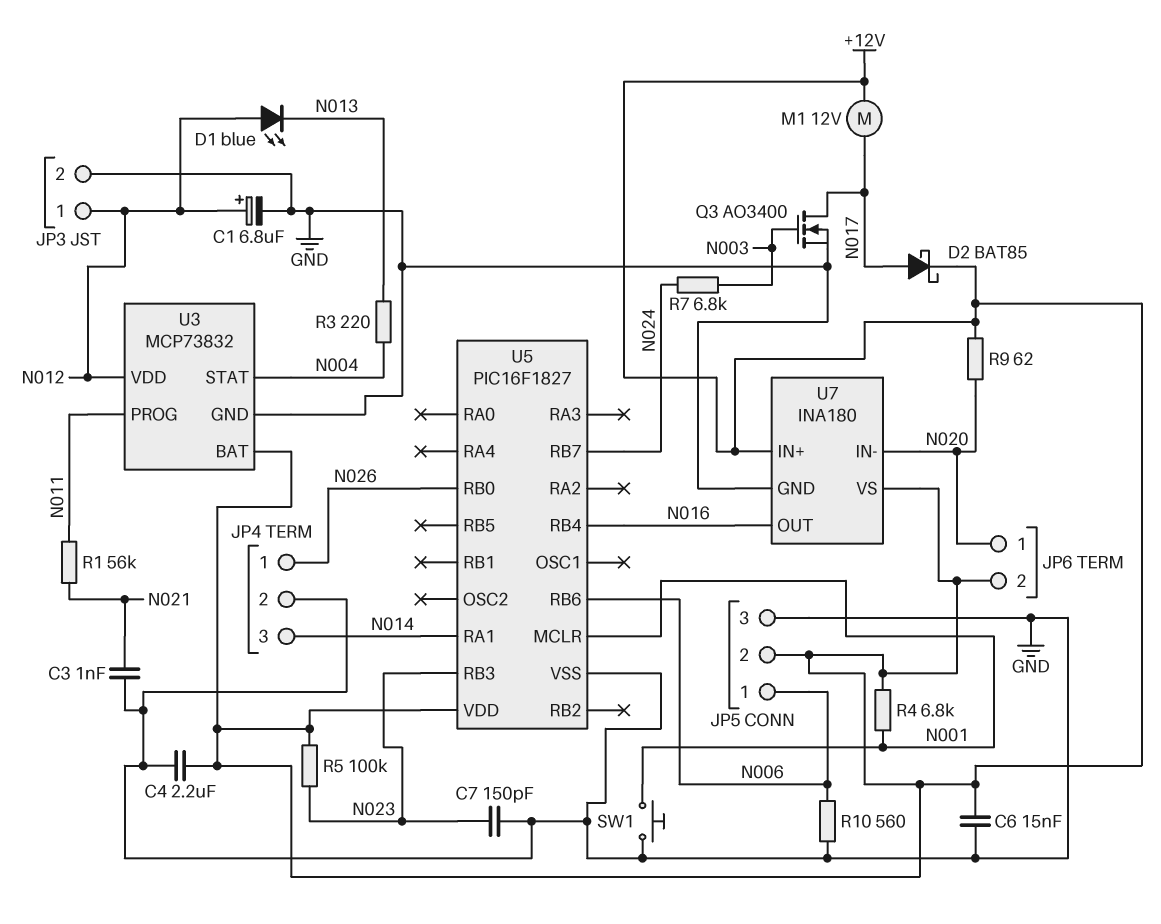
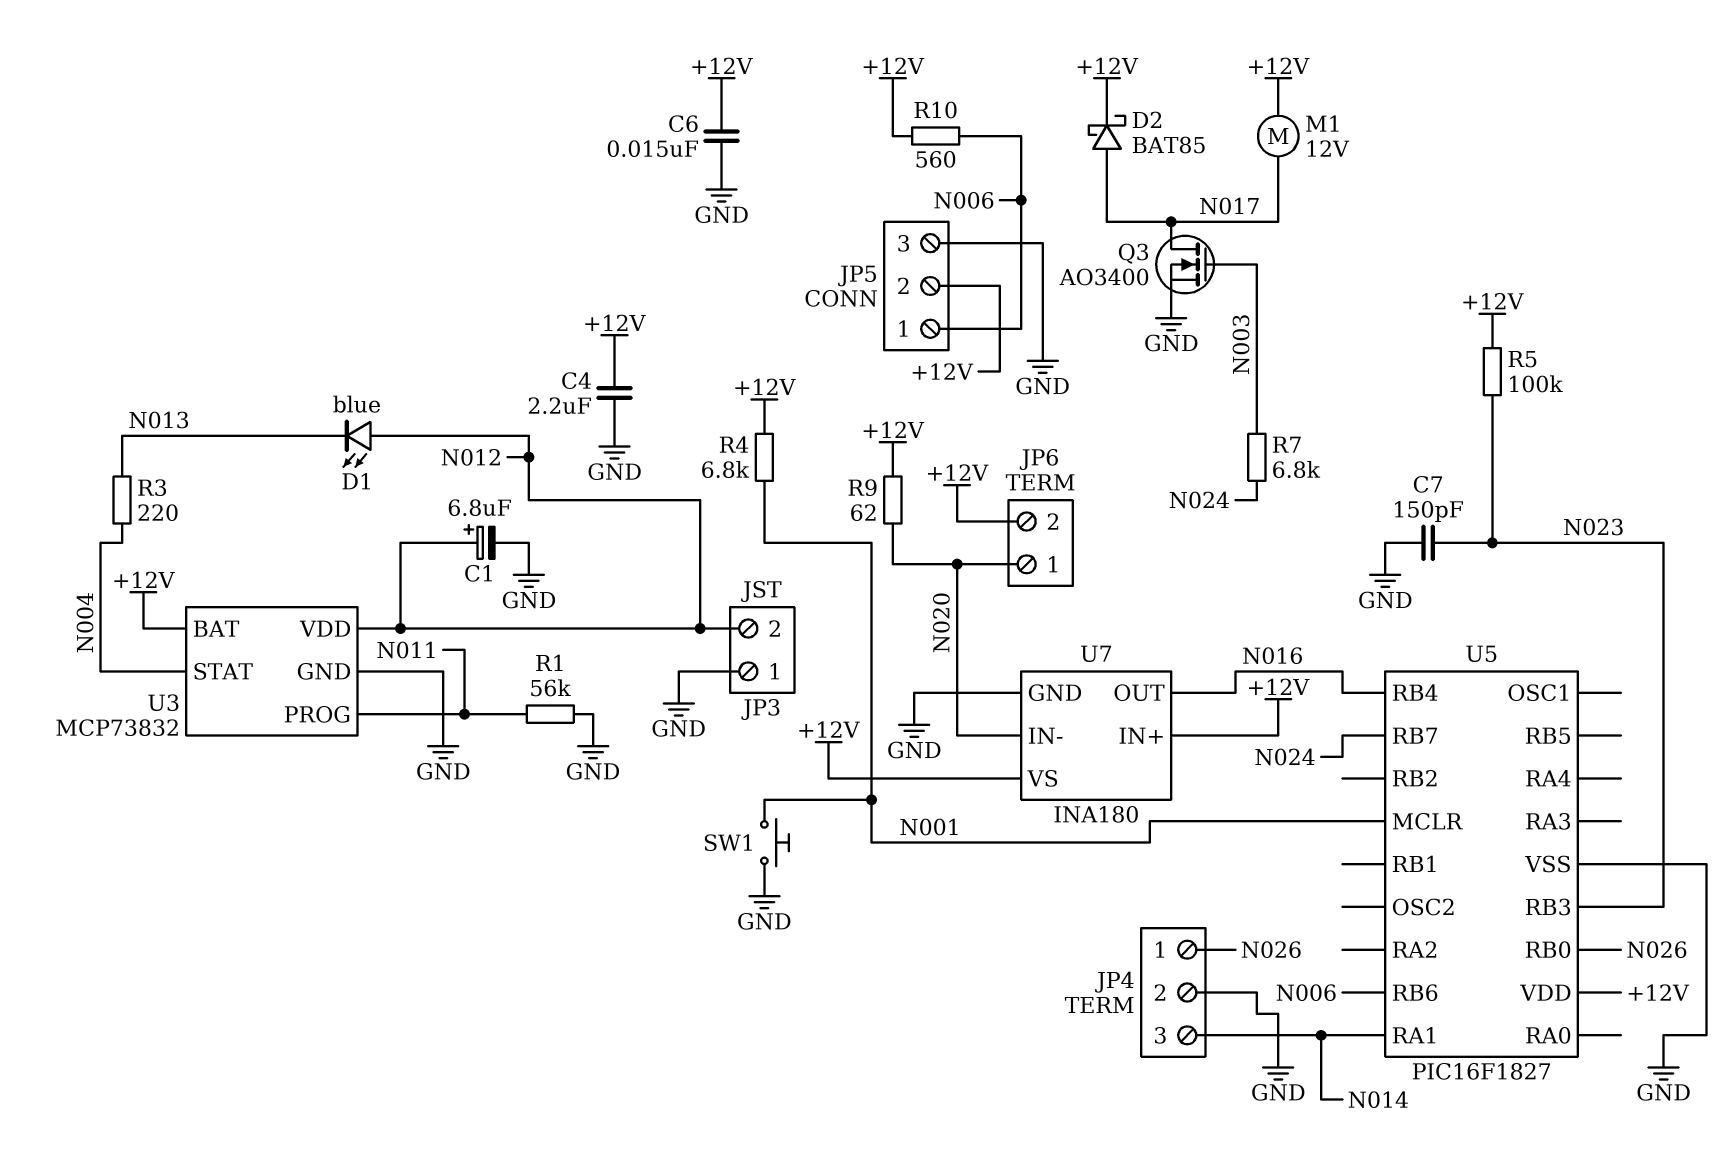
C3: 1nF (GND, N021) -> none
JP3 pin 1: N012 -> GND
JP3 pin 2: GND -> N012
R1: 56k (N011, N021) -> 56k (GND, N011)
R10: 560 (GND, N006) -> 560 (+12V, N006)

